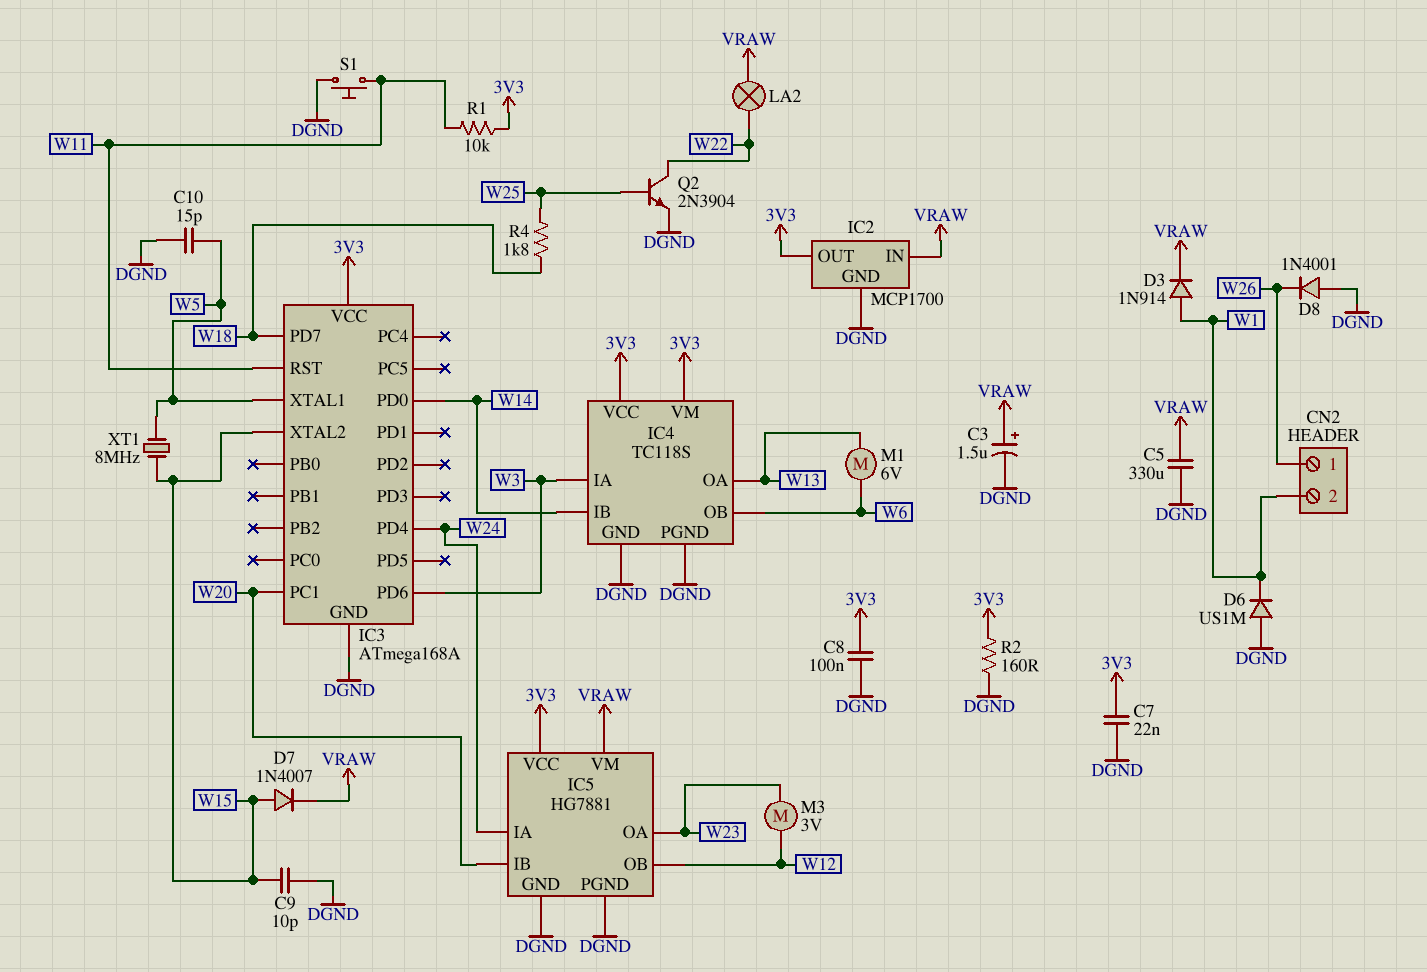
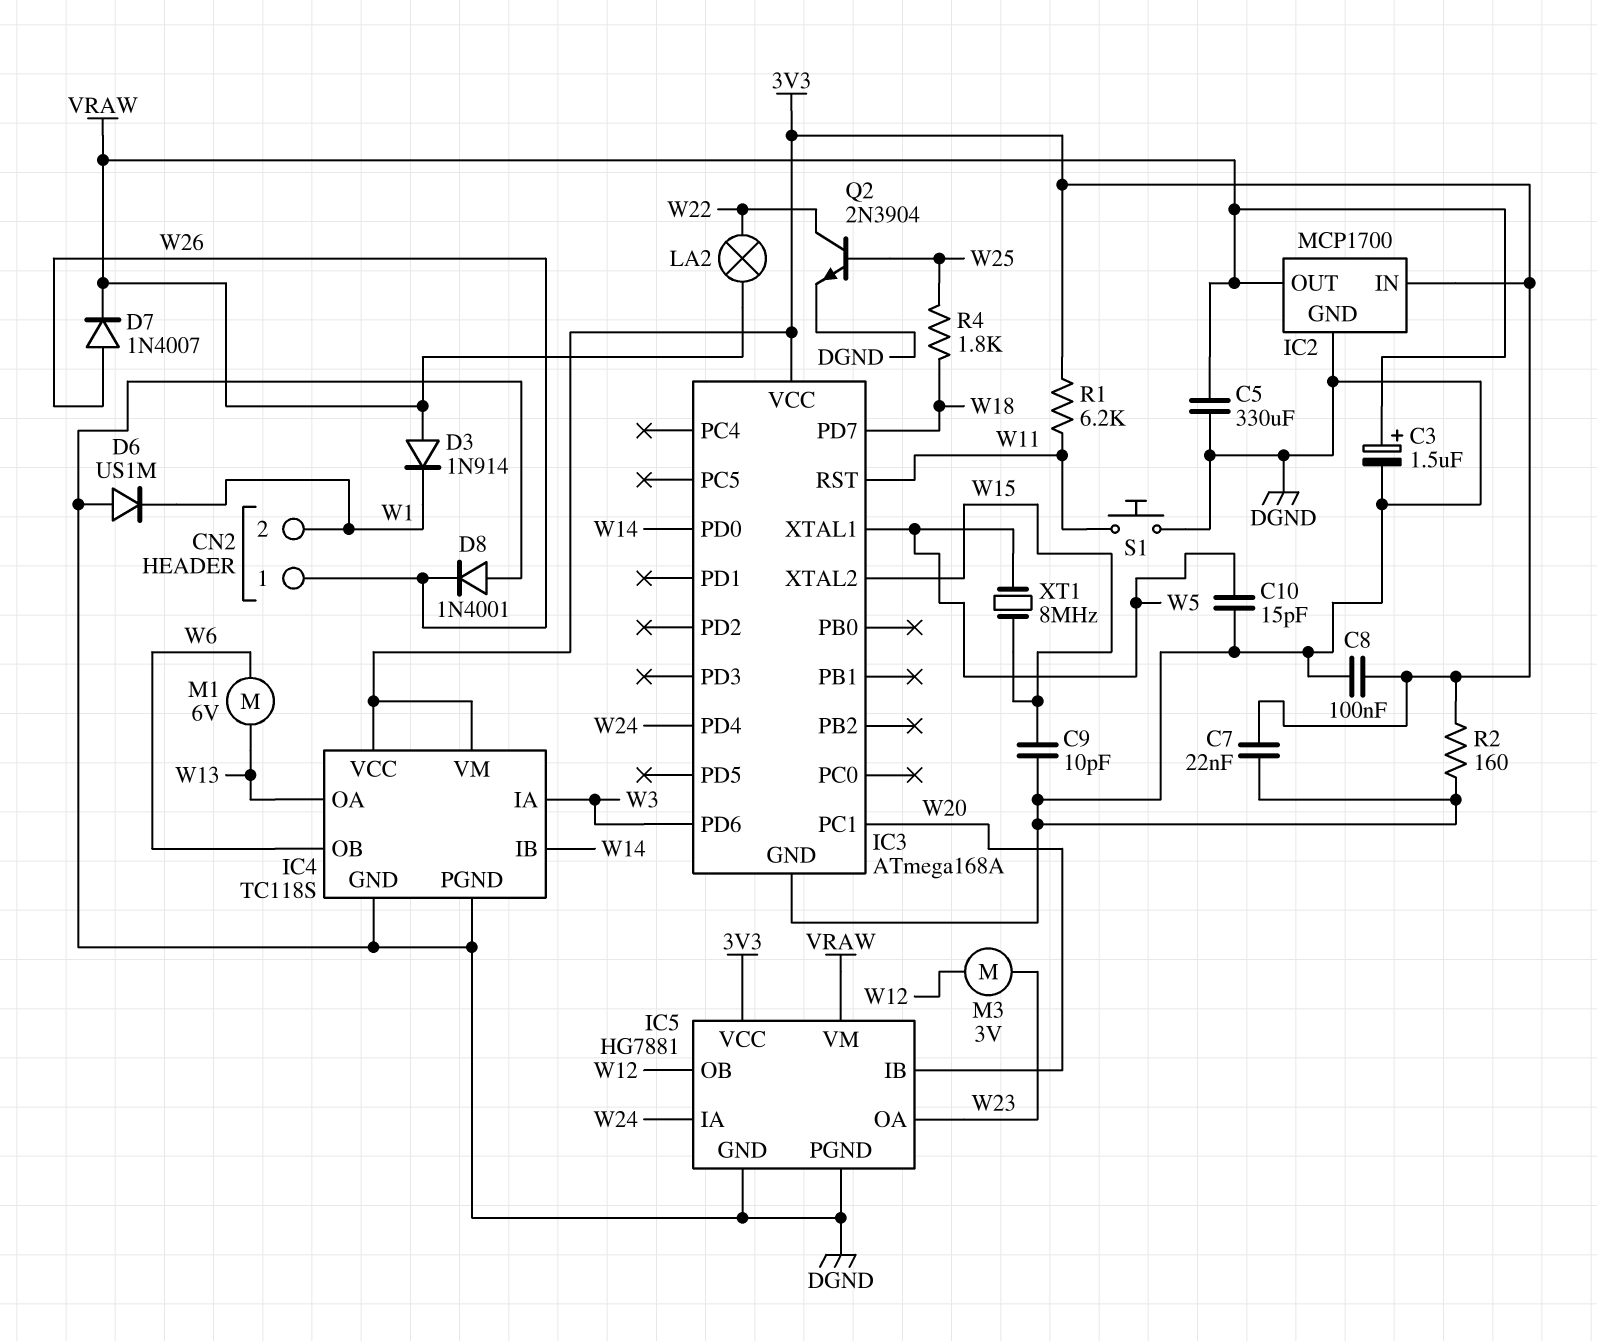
D3: diode 1N914 (A W1, K VRAW) -> diode 1N914 (A VRAW, K W1)
D7: diode 1N4007 (A W15, K VRAW) -> diode 1N4007 (A W26, K VRAW)
IC2 pin IN: VRAW -> 3V3
IC2 pin OUT: 3V3 -> VRAW
R1: 10k (3V3, W11) -> 6.2k (3V3, W11)

